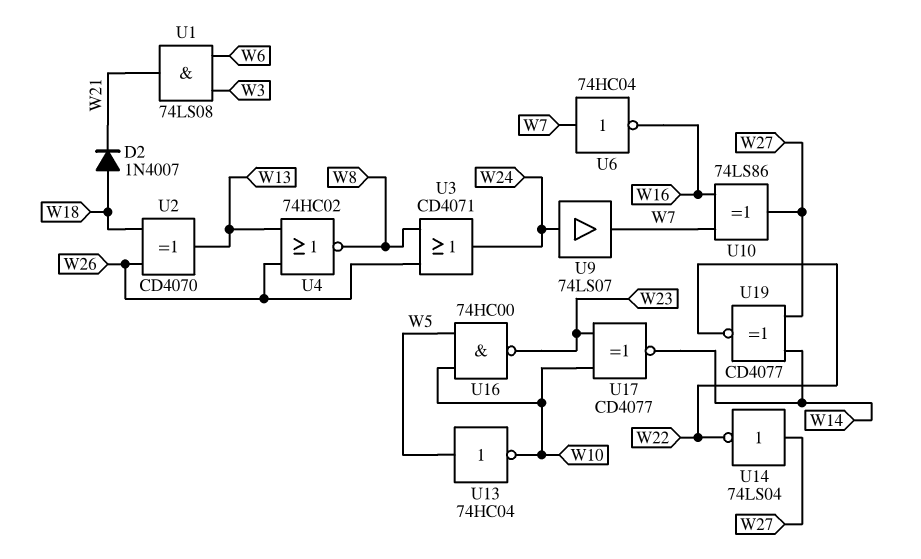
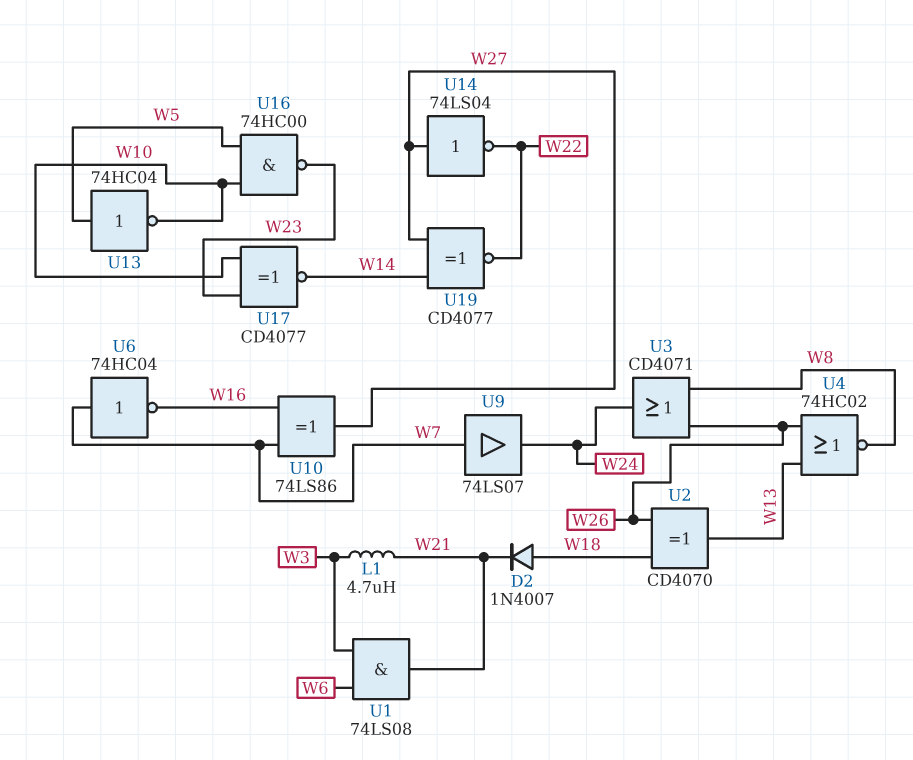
L1: none -> 4.7uH (W3, W21)
U9: buffer 74LS07 (in W24, out W7) -> buffer 74LS07 (in W7, out W24)

